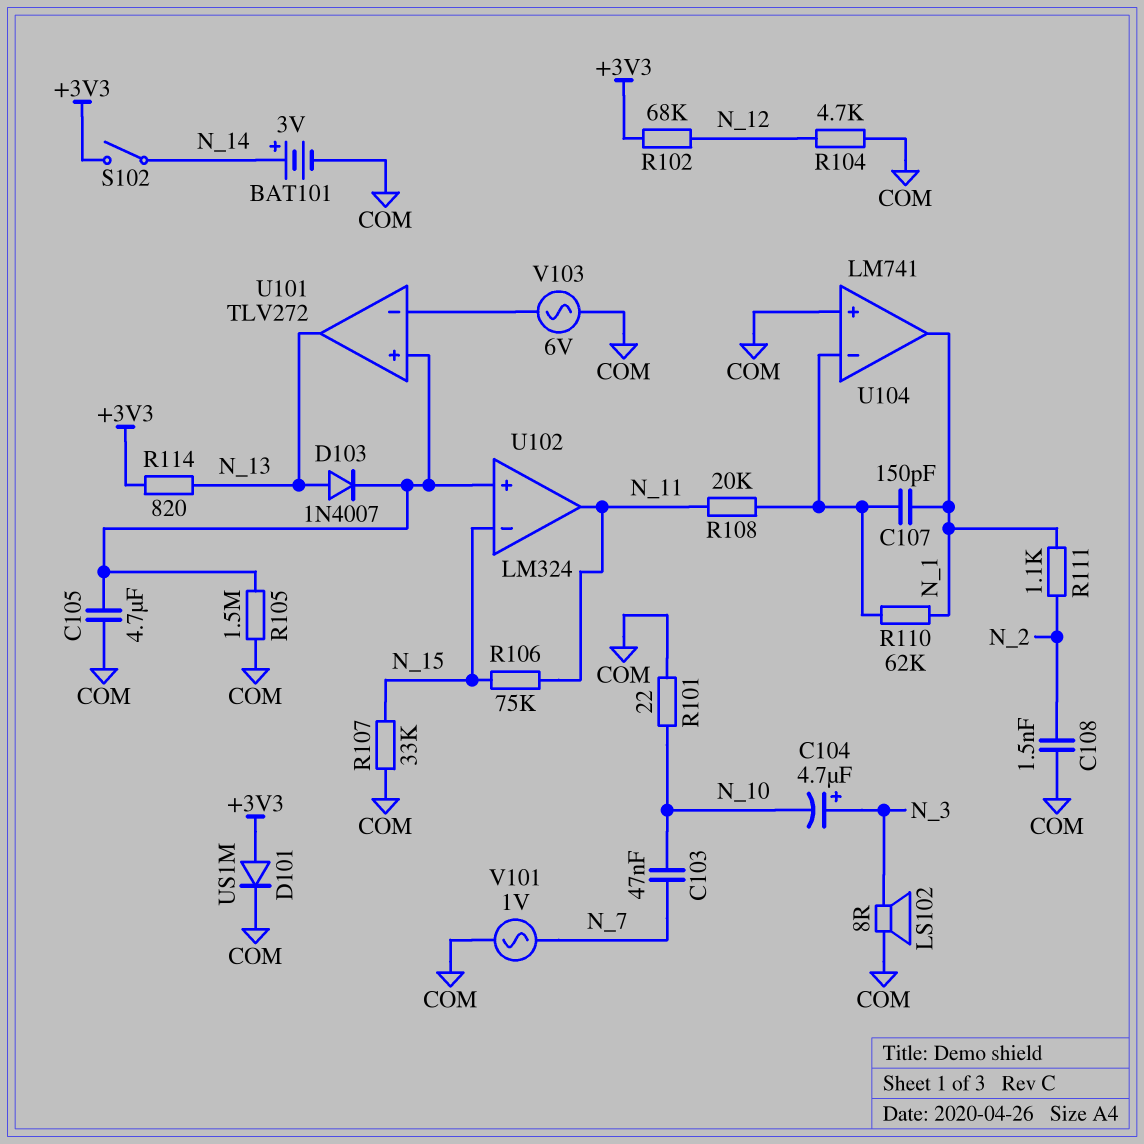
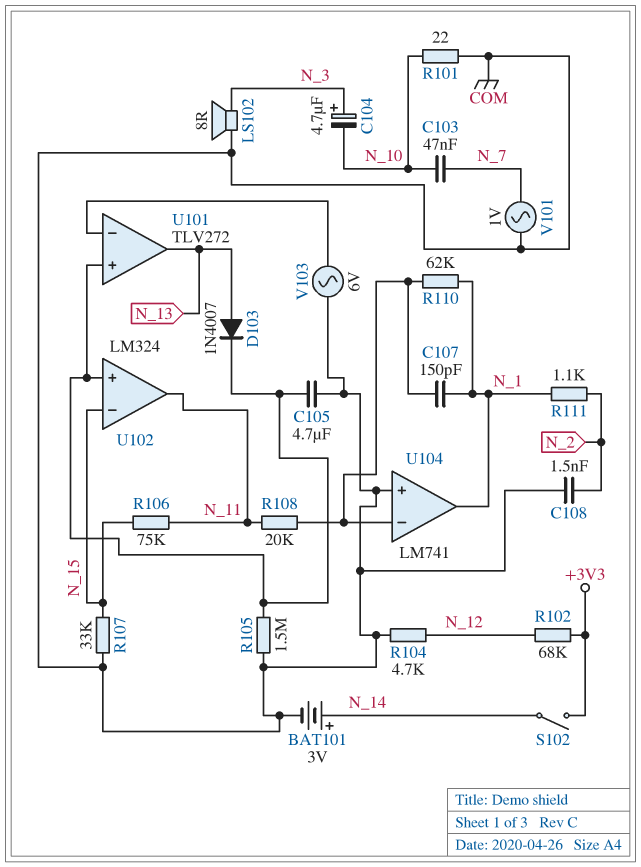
D101: diode US1M (A +3V3, K COM) -> none
R114: 820 (+3V3, N_13) -> none

